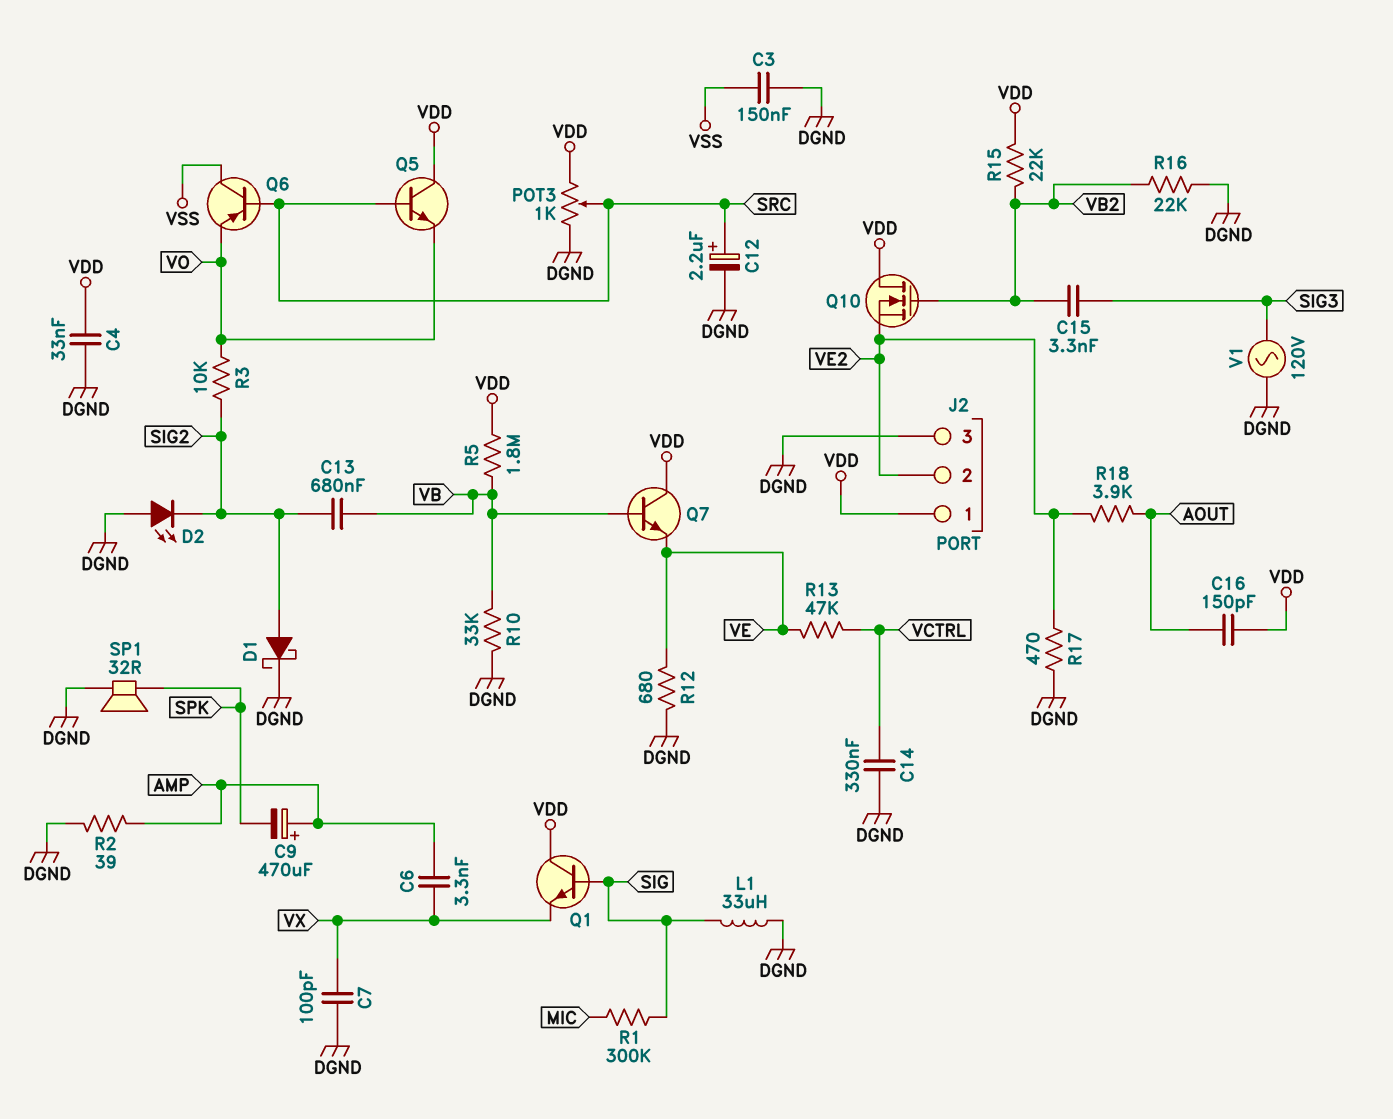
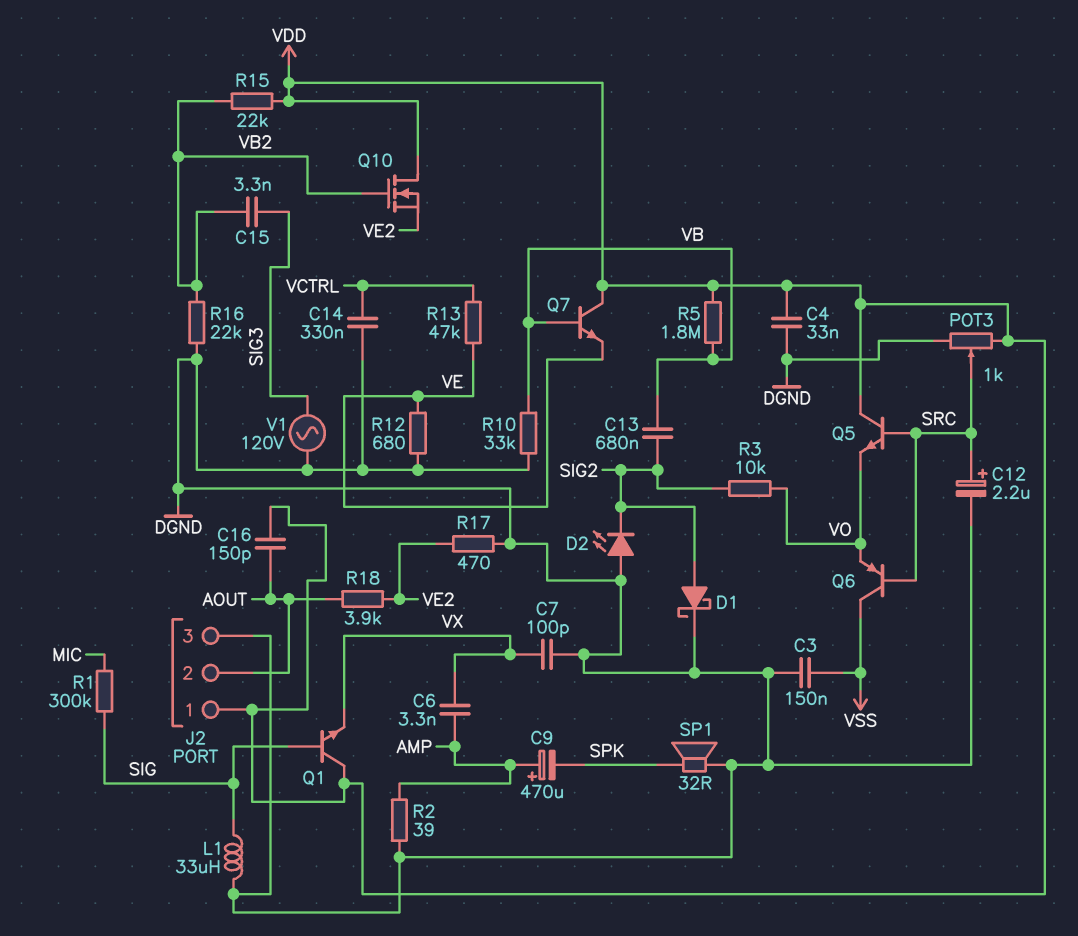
J2 pin 2: VE2 -> AOUT

